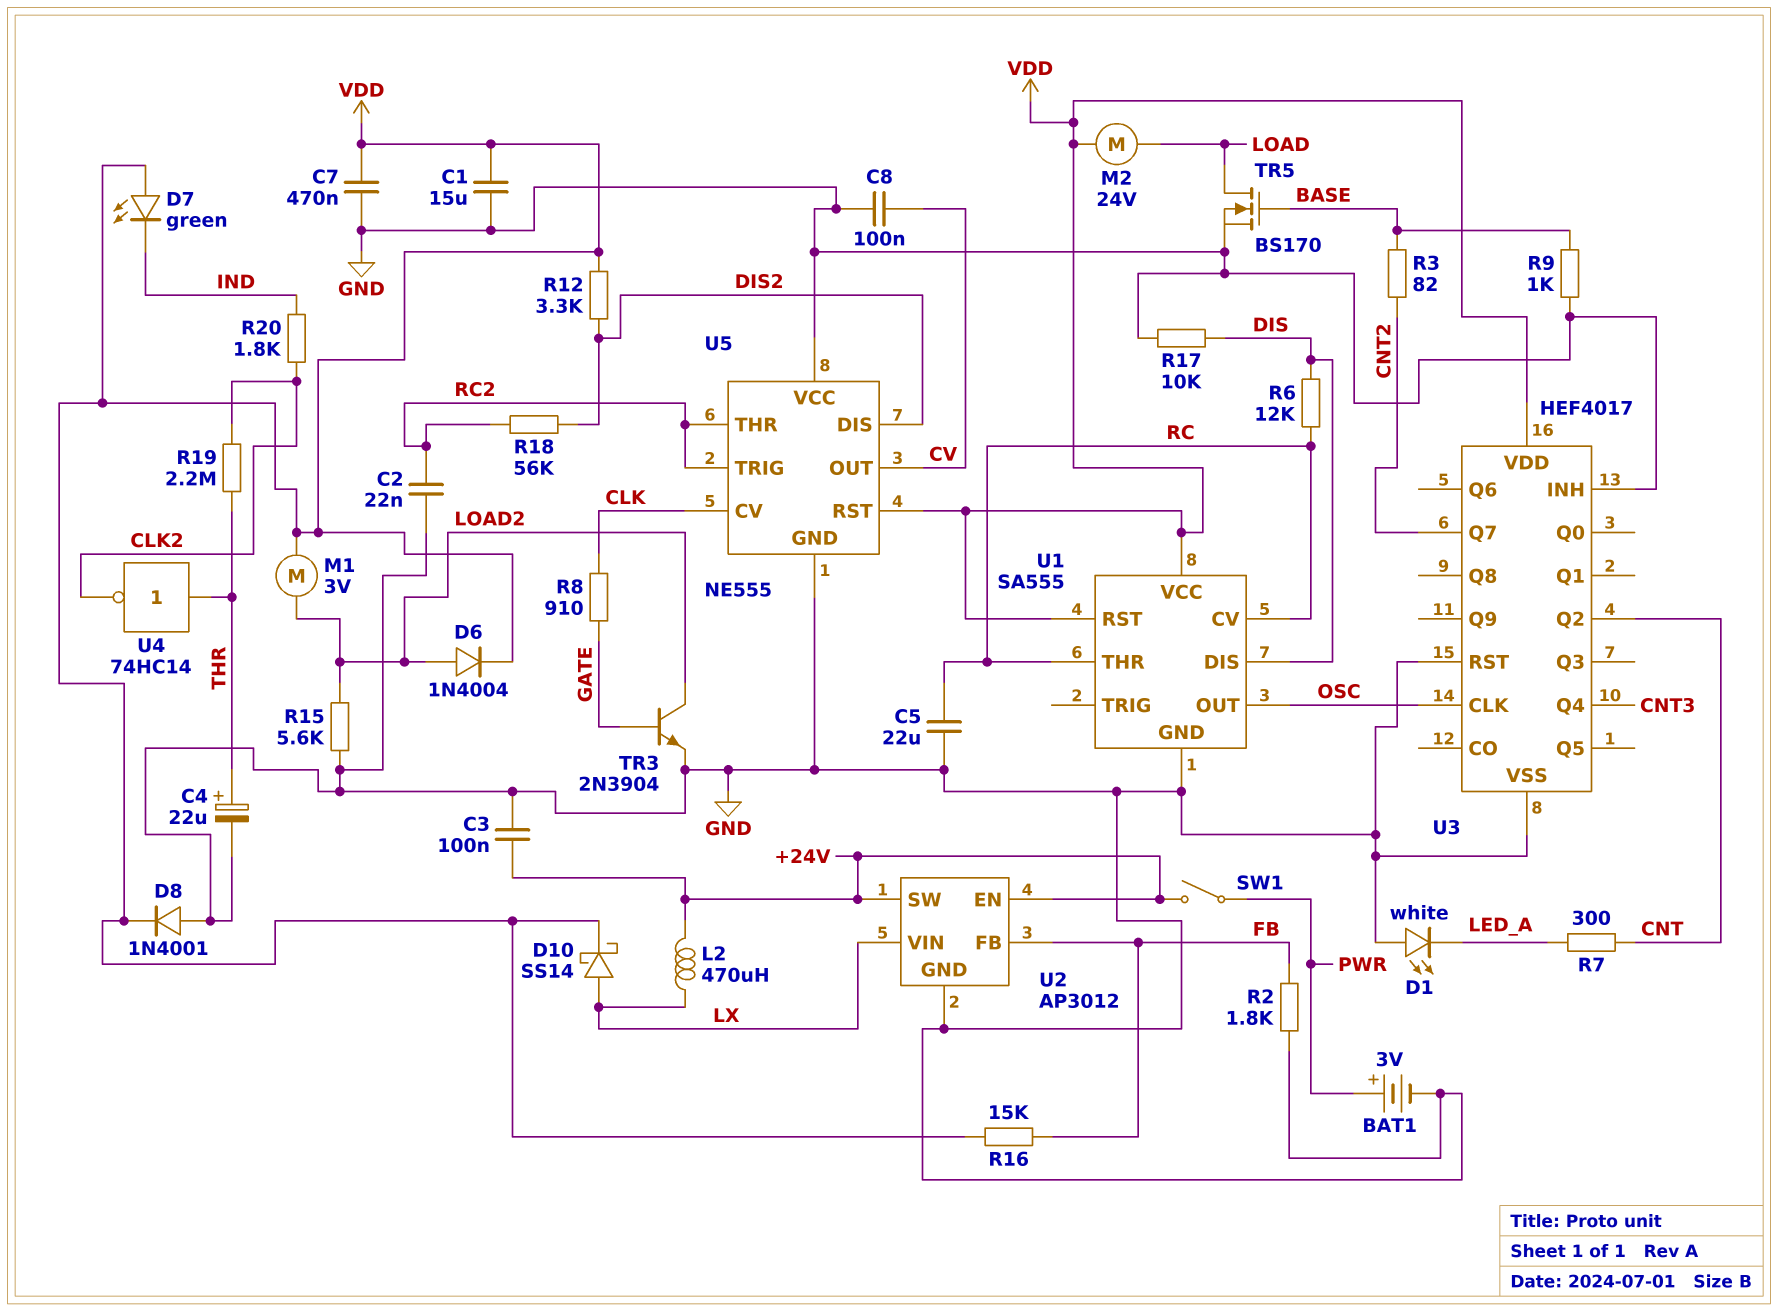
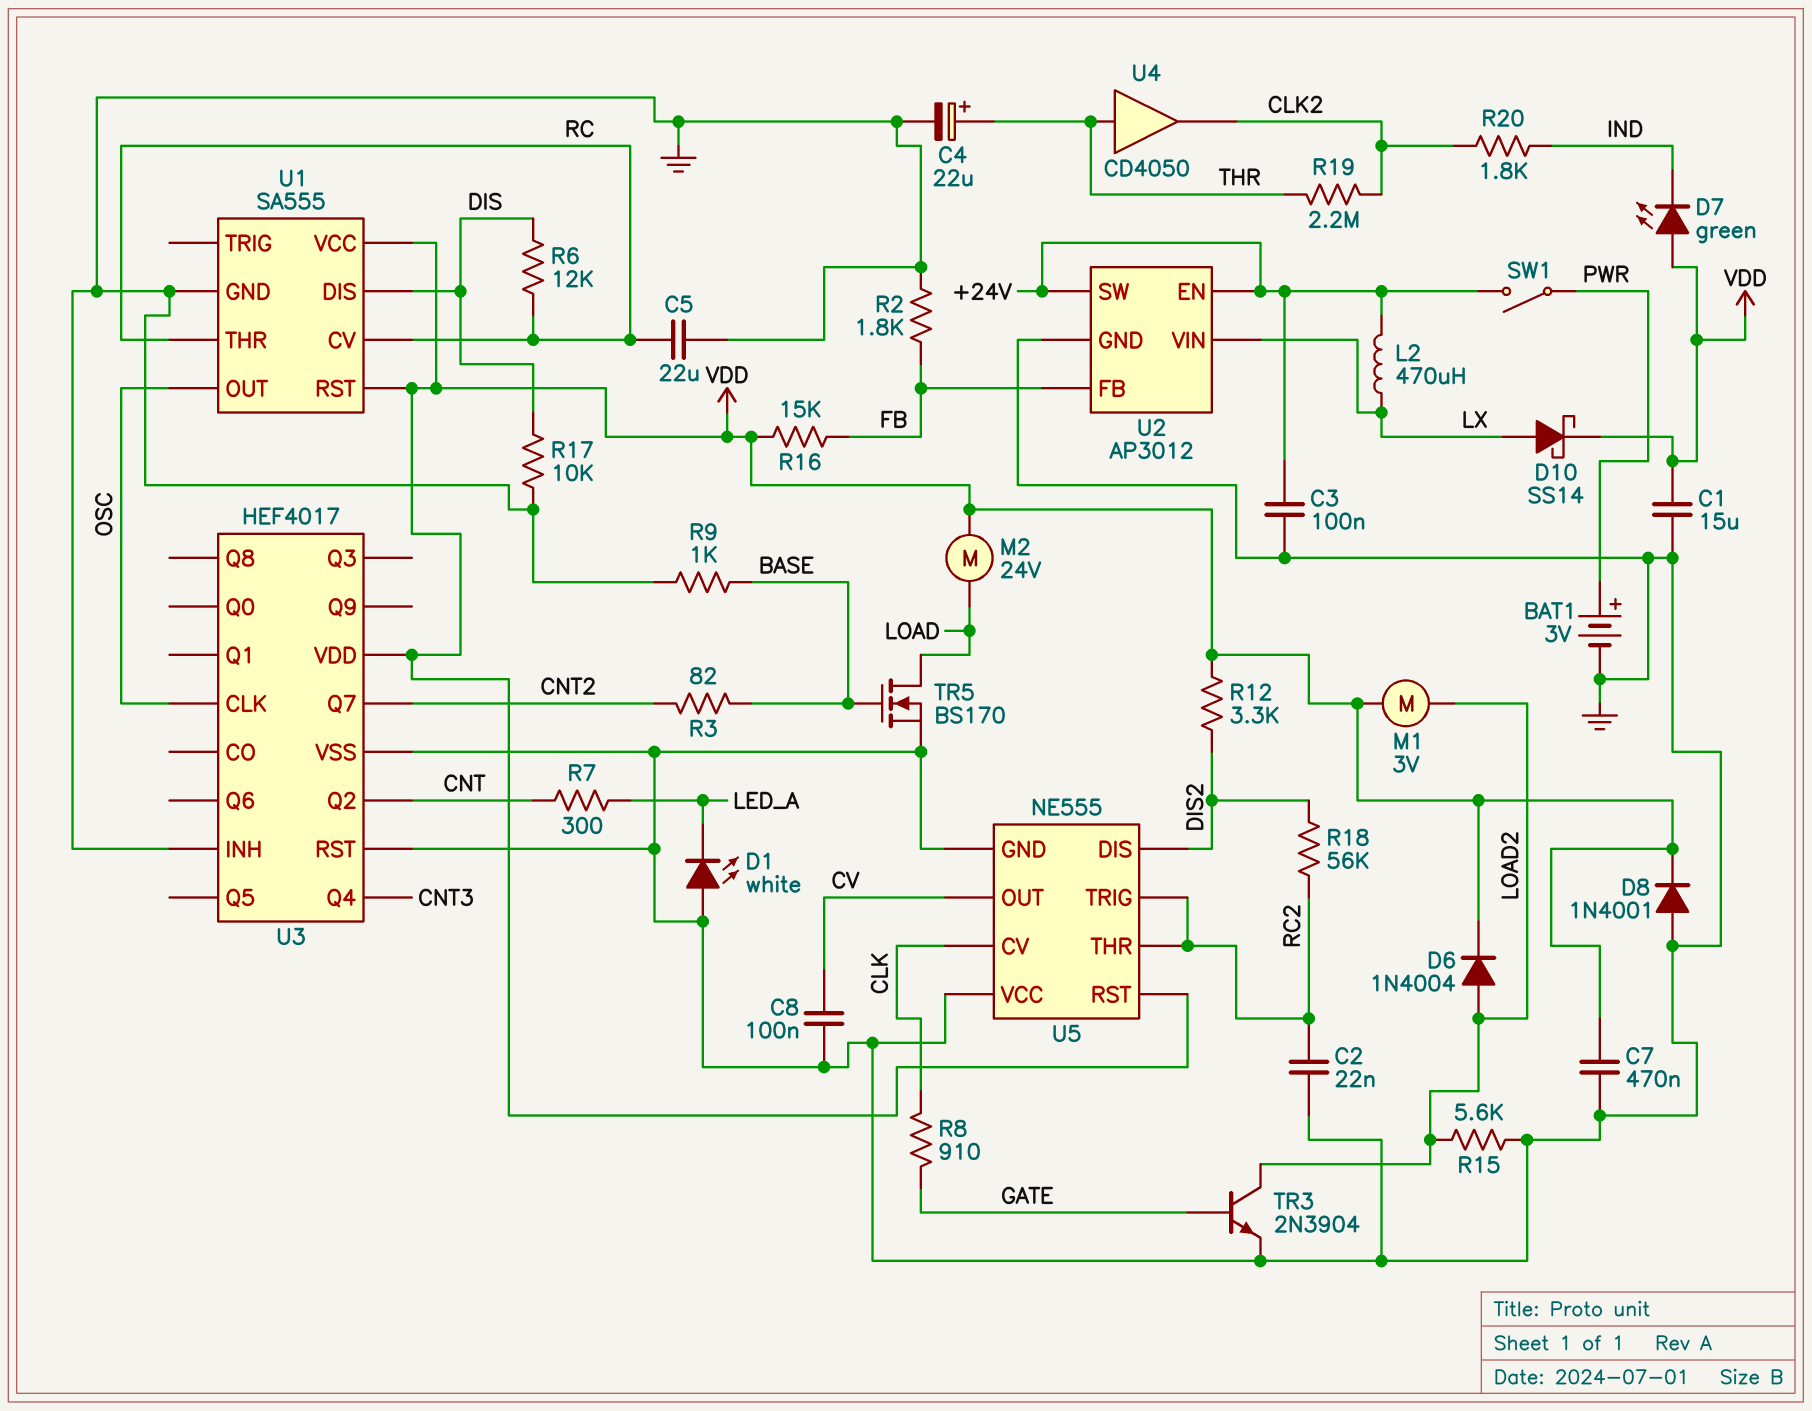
U4: NOT 74HC14 (in THR, out CLK2) -> buffer CD4050 (in THR, out CLK2)

